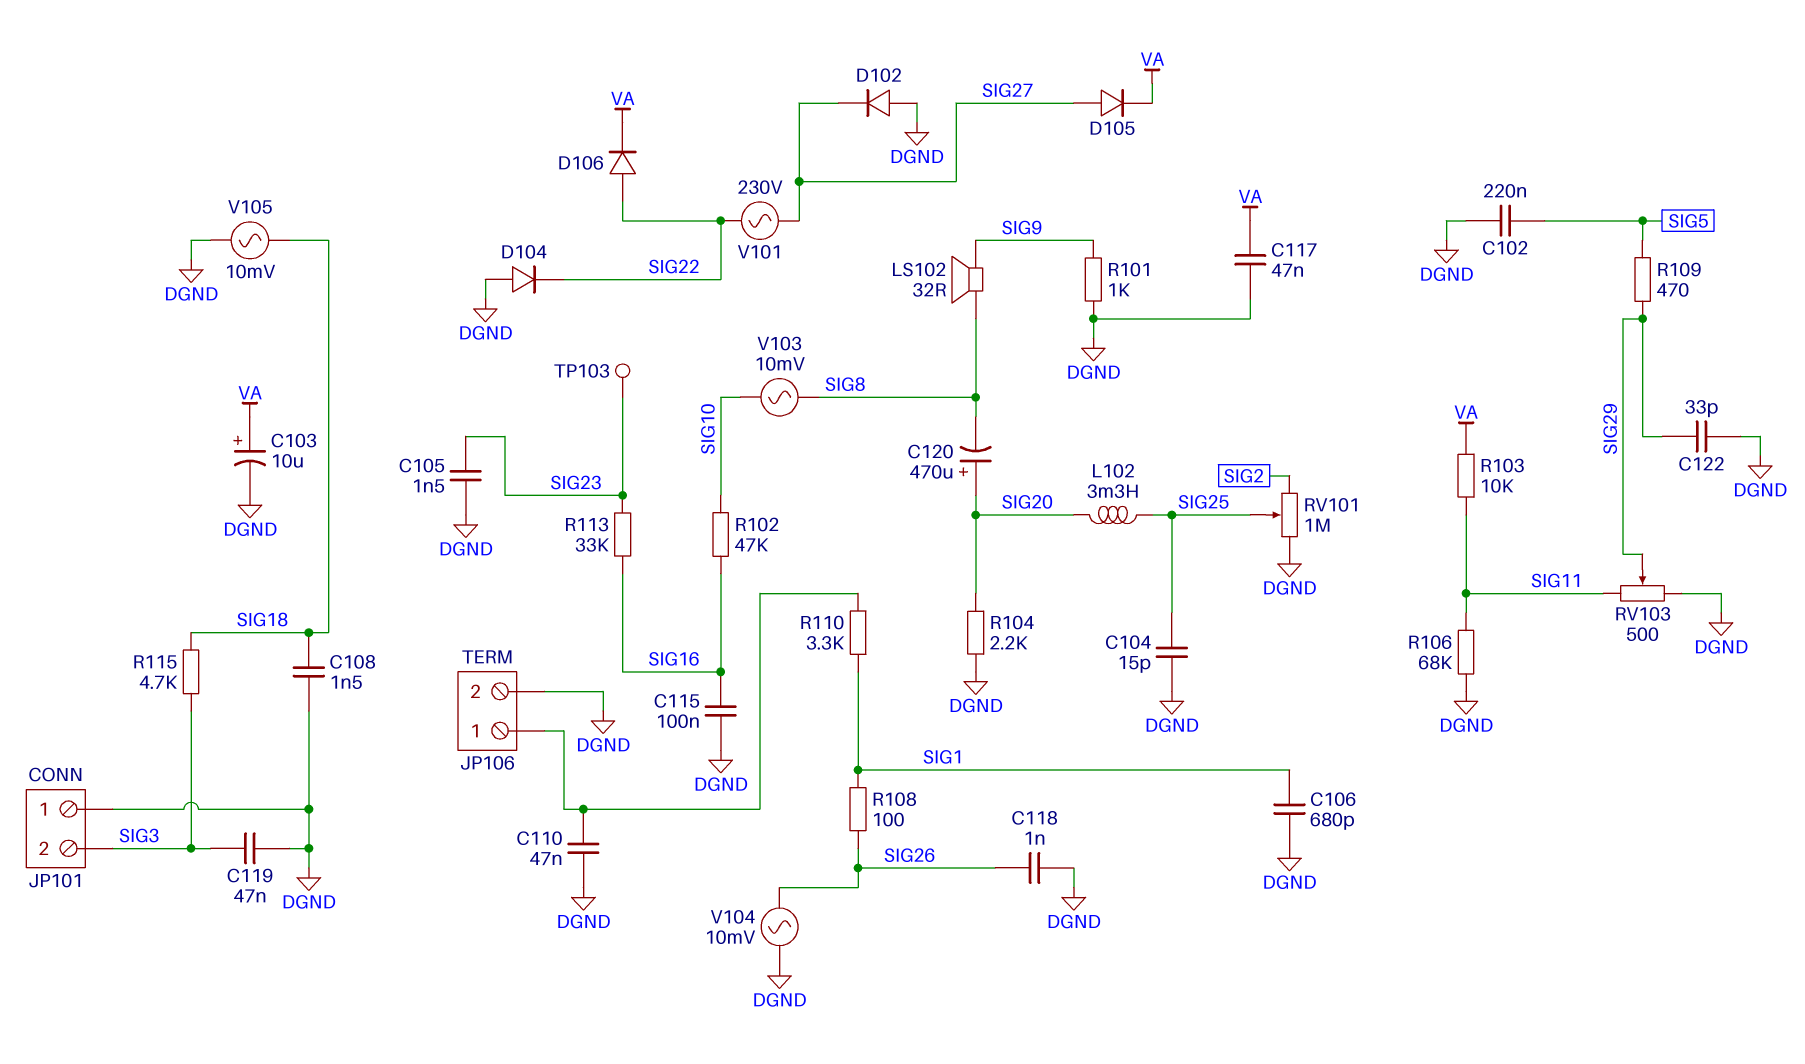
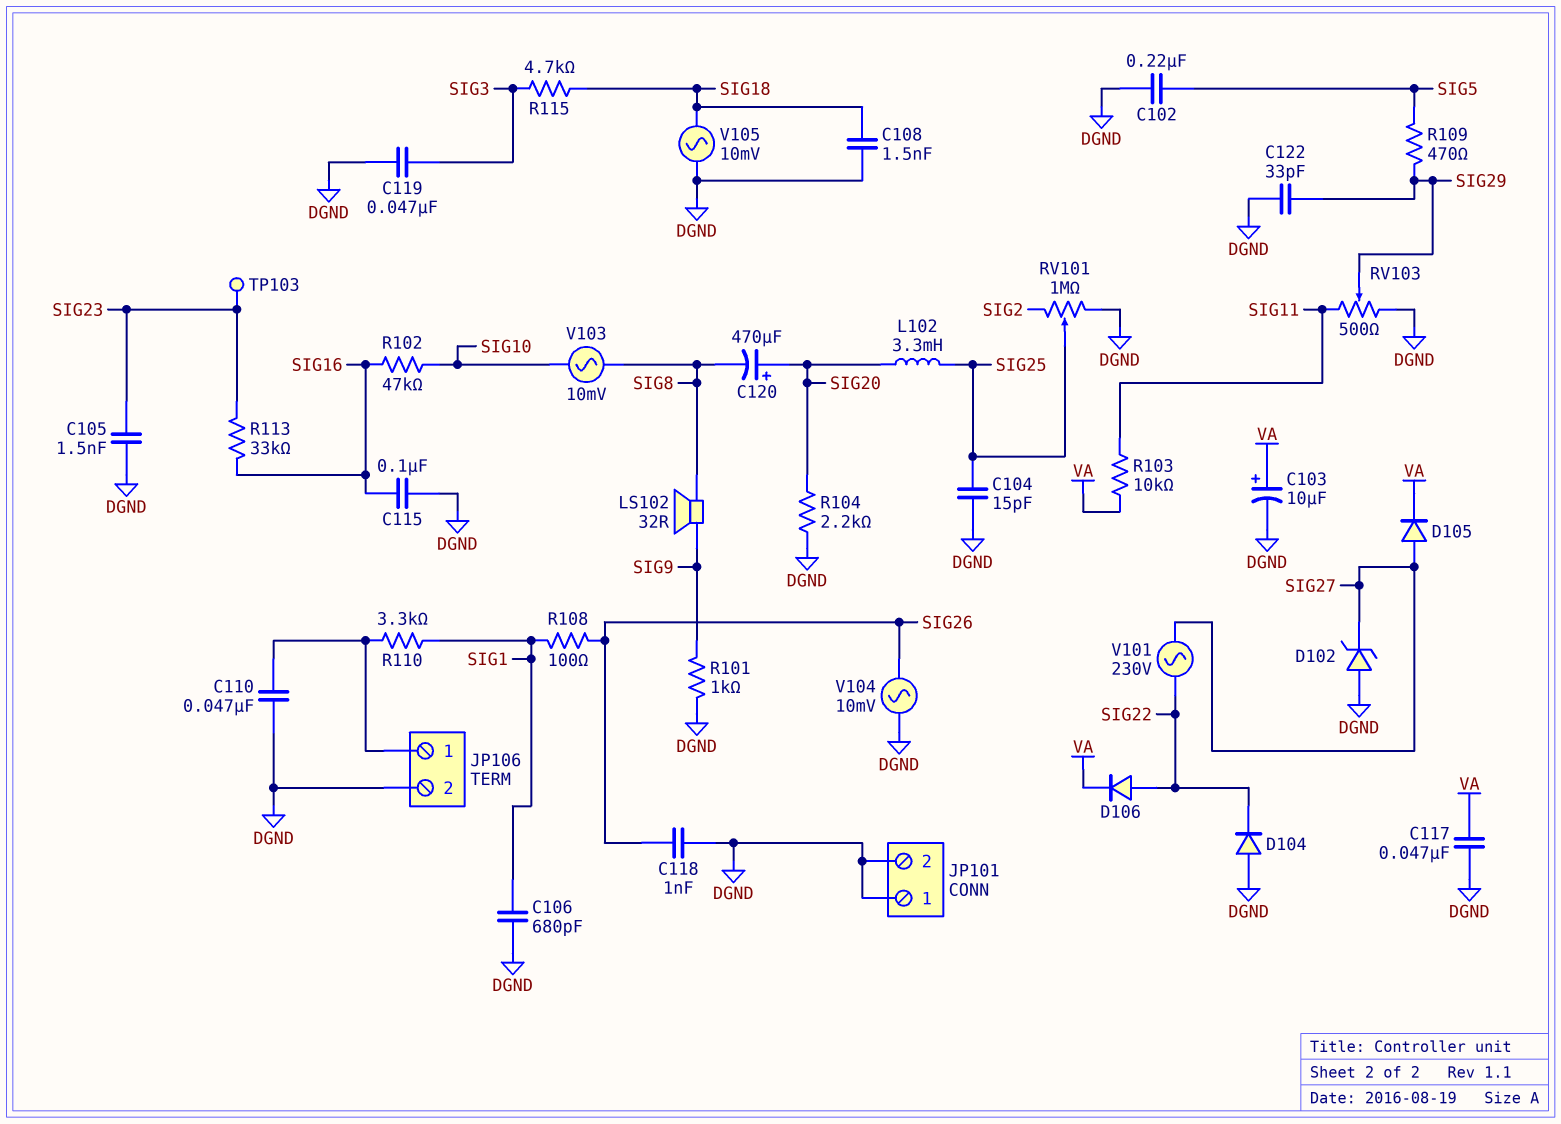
D102: diode (A DGND, K SIG27) -> zener (A DGND, K SIG27)
JP101 pin 2: SIG3 -> DGND
R106: 68k (DGND, SIG11) -> none

